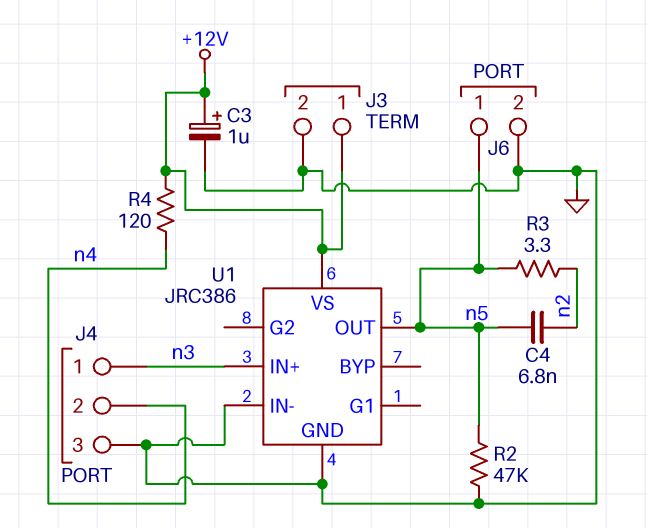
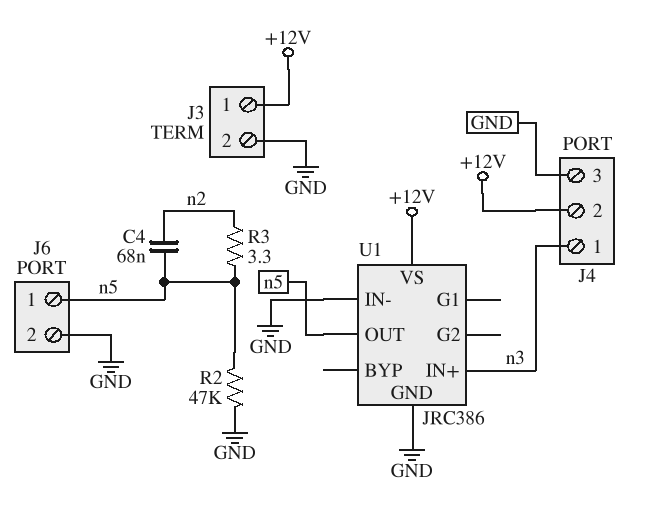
C3: 1uF (plus +12V, minus GND) -> none
C4: 6.8nF (n2, n5) -> 68nF (n2, n5)
J4 pin 2: n4 -> +12V
R4: 120 (+12V, n4) -> none

